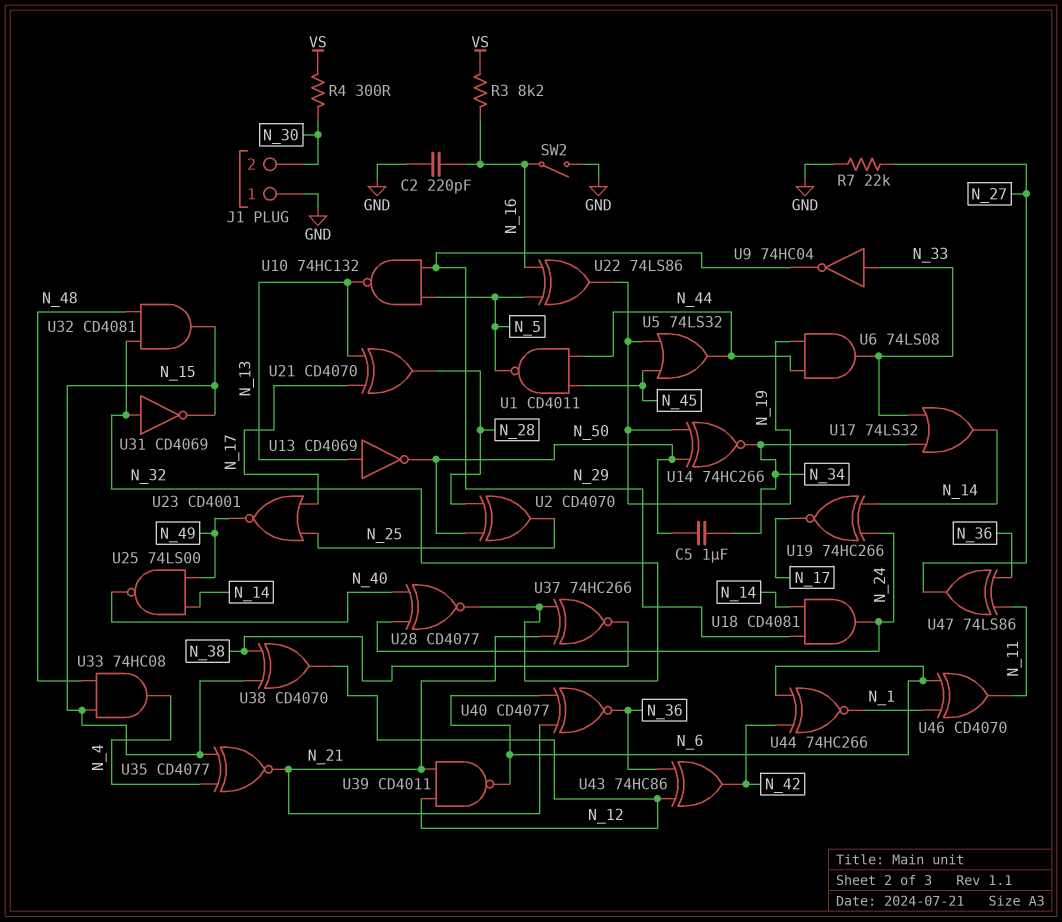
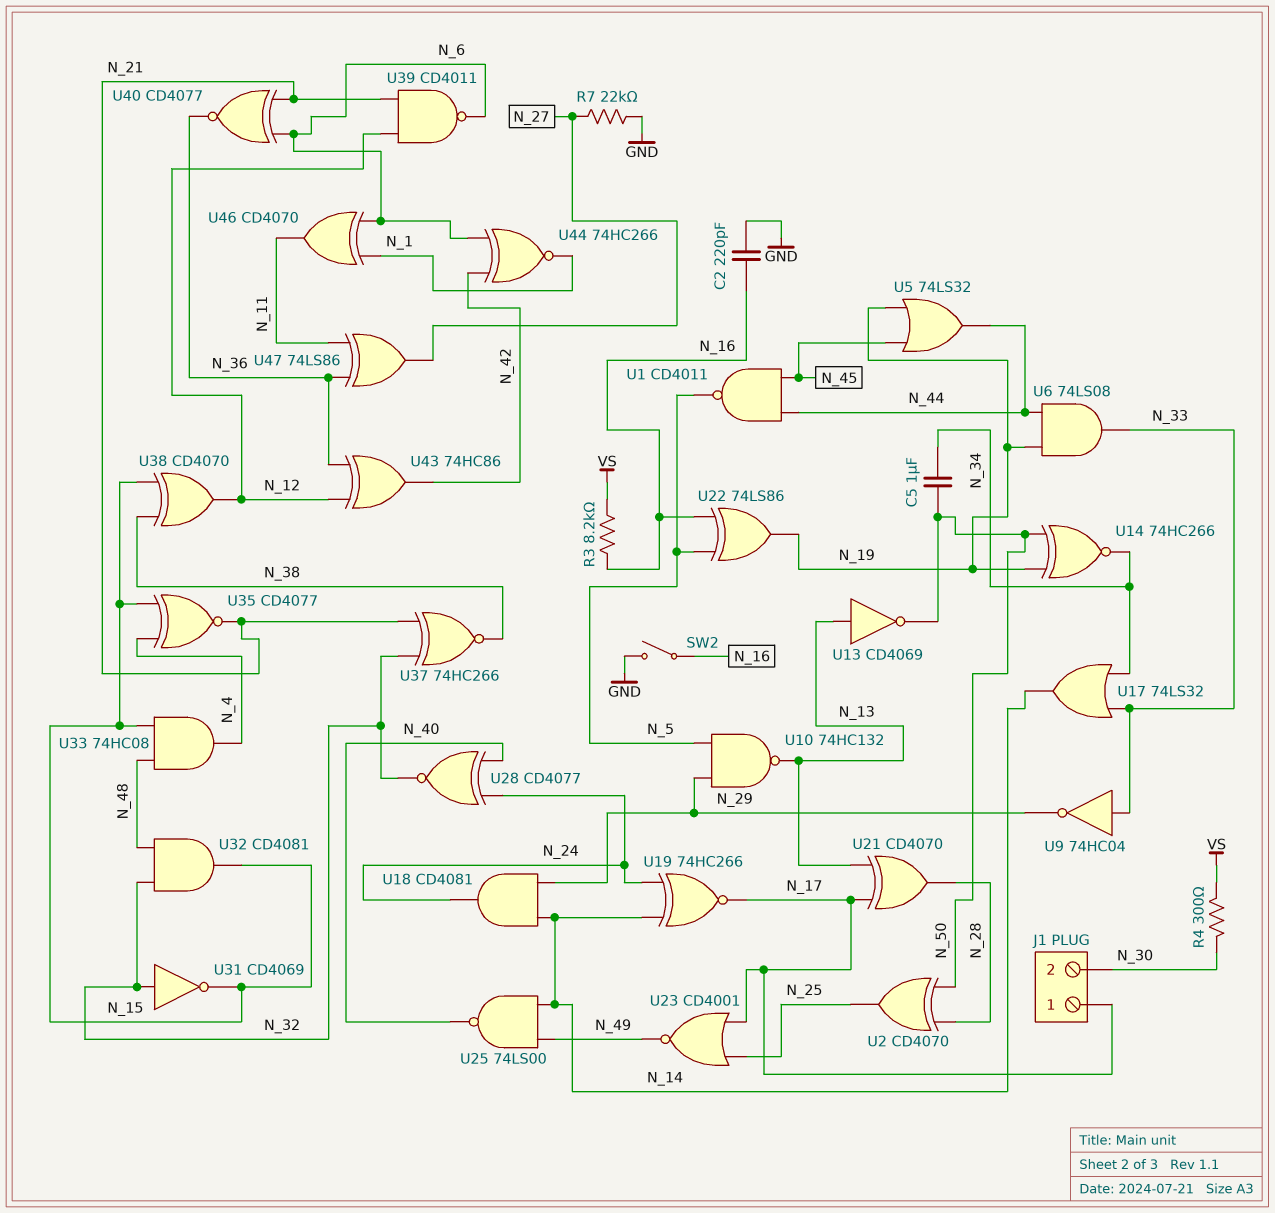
J1 pin 1: GND -> N_17

